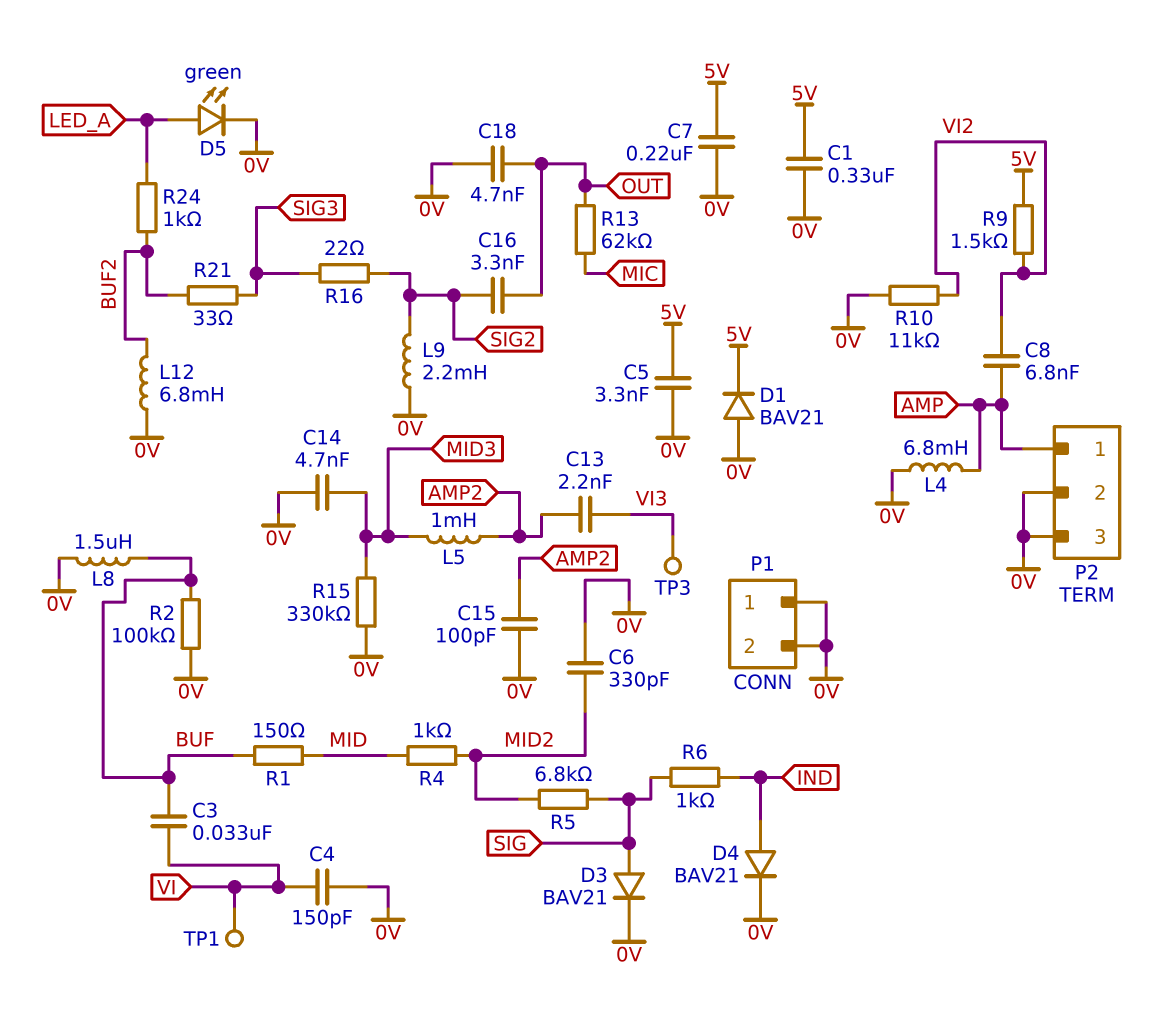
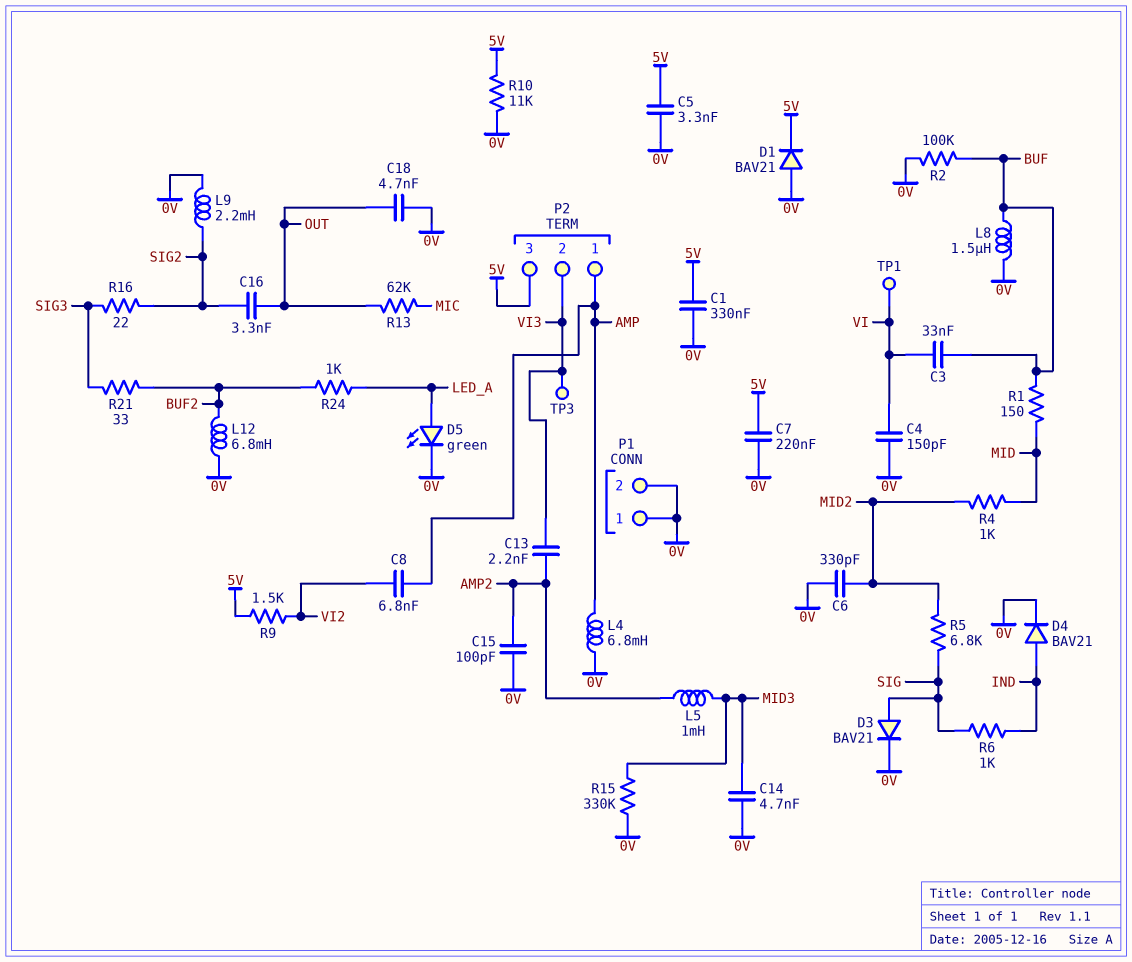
P2 pin 2: 0V -> VI3
P2 pin 3: 0V -> 5V
R10: 11k (0V, VI2) -> 11k (0V, 5V)

